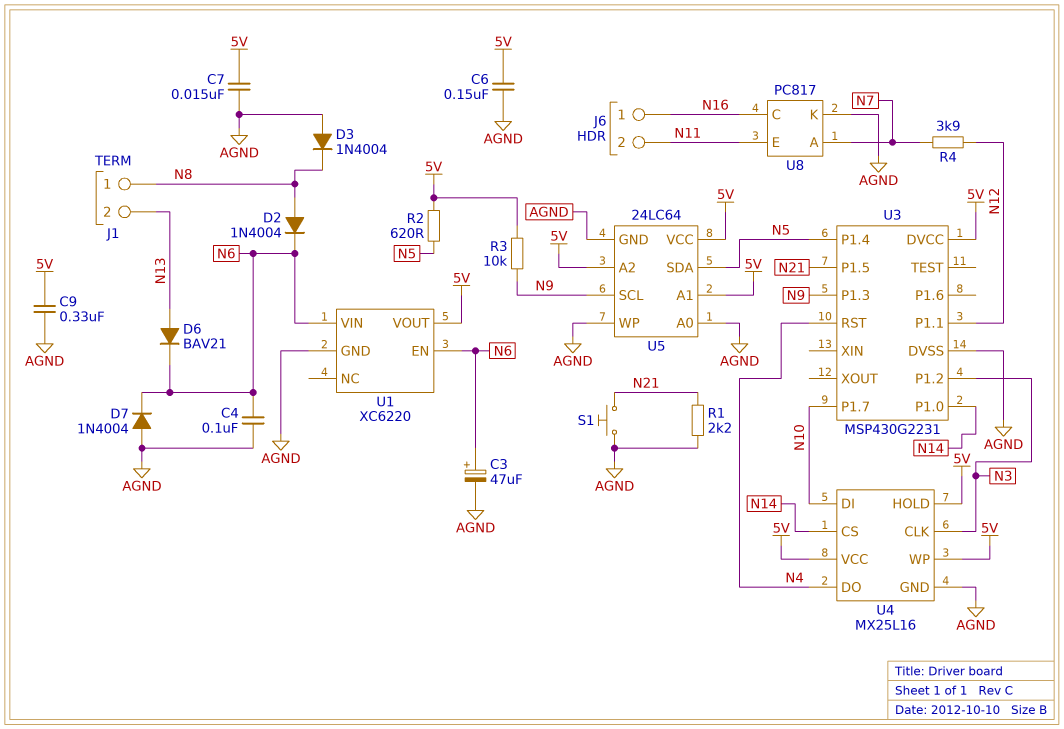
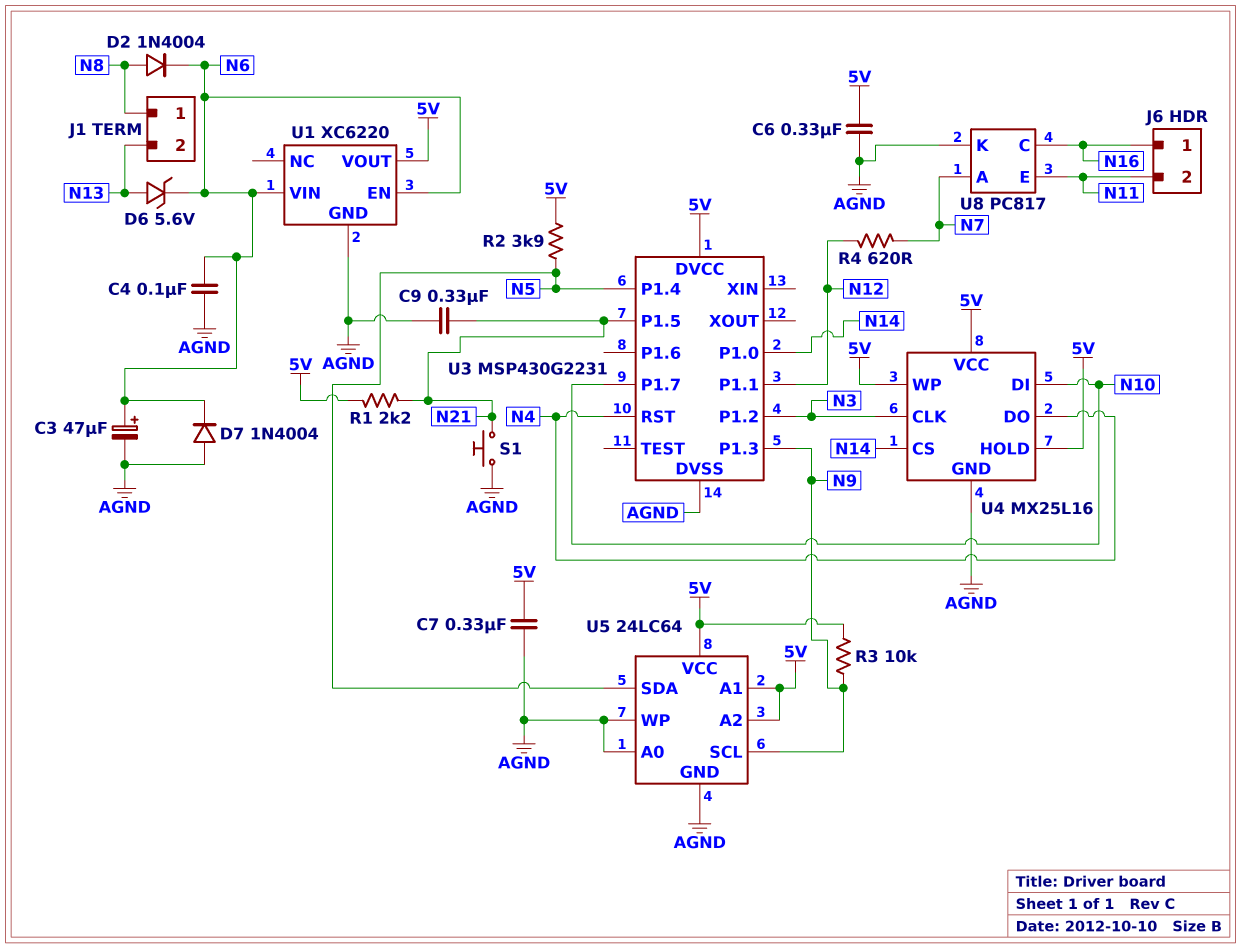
C6: 150nF (5V, AGND) -> 330nF (5V, AGND)
C7: 15nF (5V, AGND) -> 330nF (5V, AGND)
C9: 330nF (5V, AGND) -> 330nF (AGND, N21)
D3: diode 1N4004 (A AGND, K N8) -> none
D6: diode BAV21 (A N13, K N6) -> zener 5.6V (A N13, K N6)
R1: 2.2k (AGND, N21) -> 2.2k (5V, N21)
R2: 620 (5V, N5) -> 3.9k (5V, N5)
R4: 3.9k (N7, N12) -> 620 (N7, N12)

